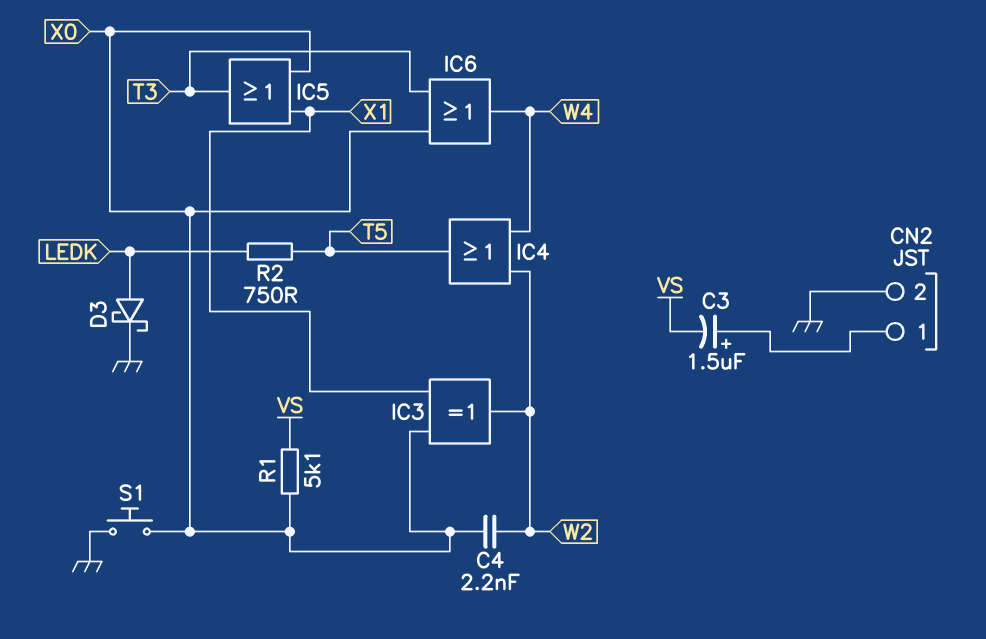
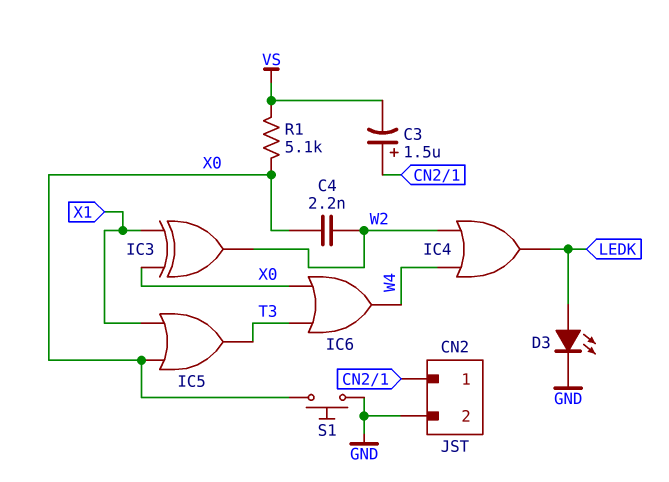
D3: schottky (A LEDK, K GND) -> LED (A LEDK, K GND)
IC4: OR (in W2, in W4, out T5) -> OR (in W2, in W4, out LEDK)
R2: 750 (LEDK, T5) -> none

